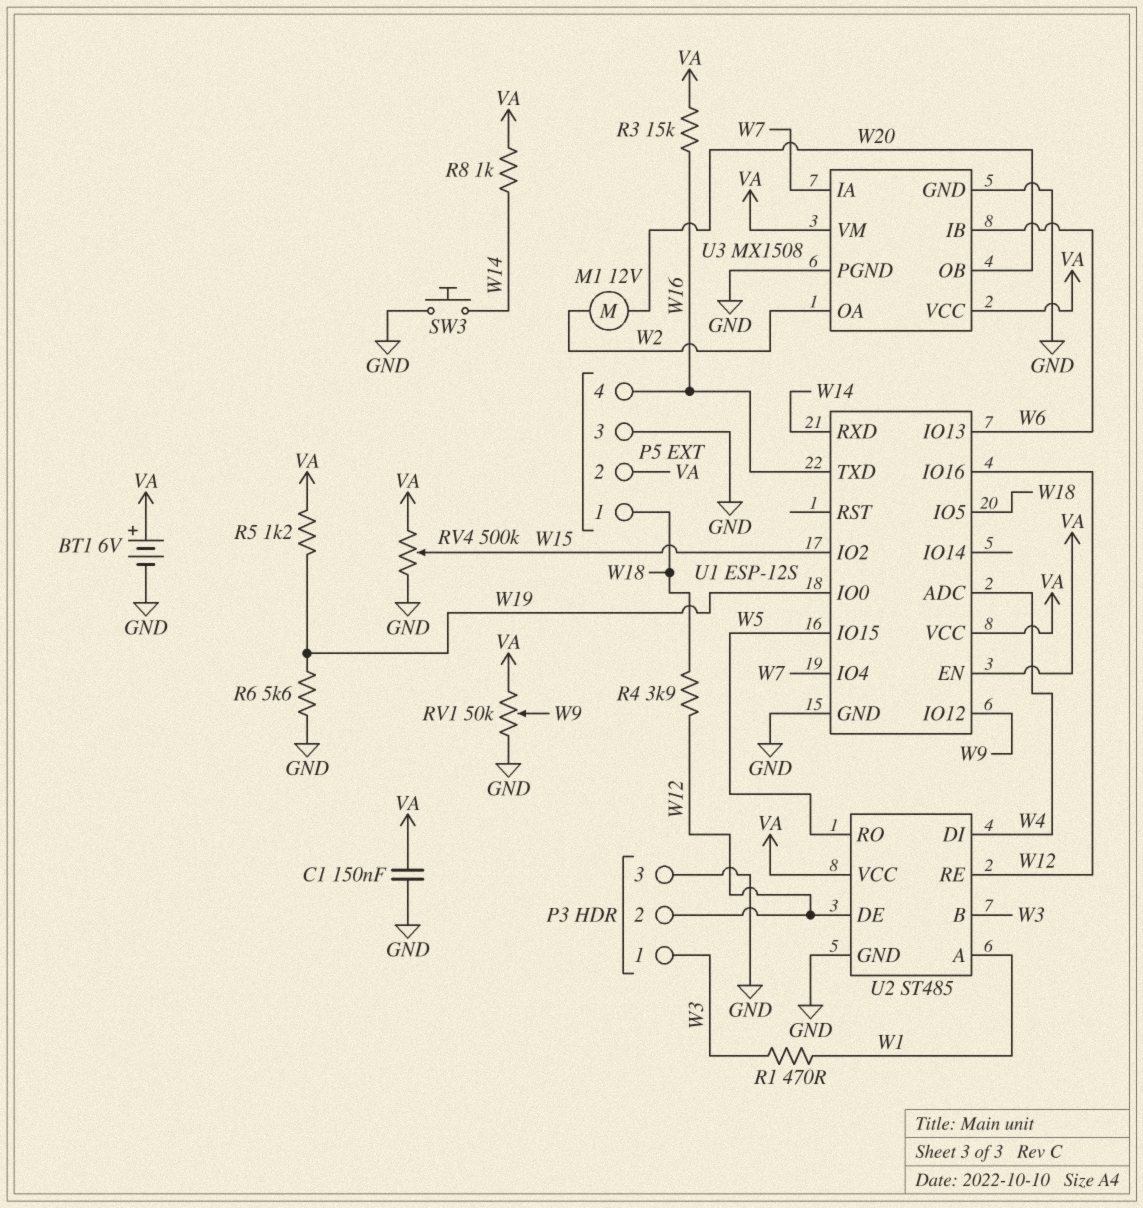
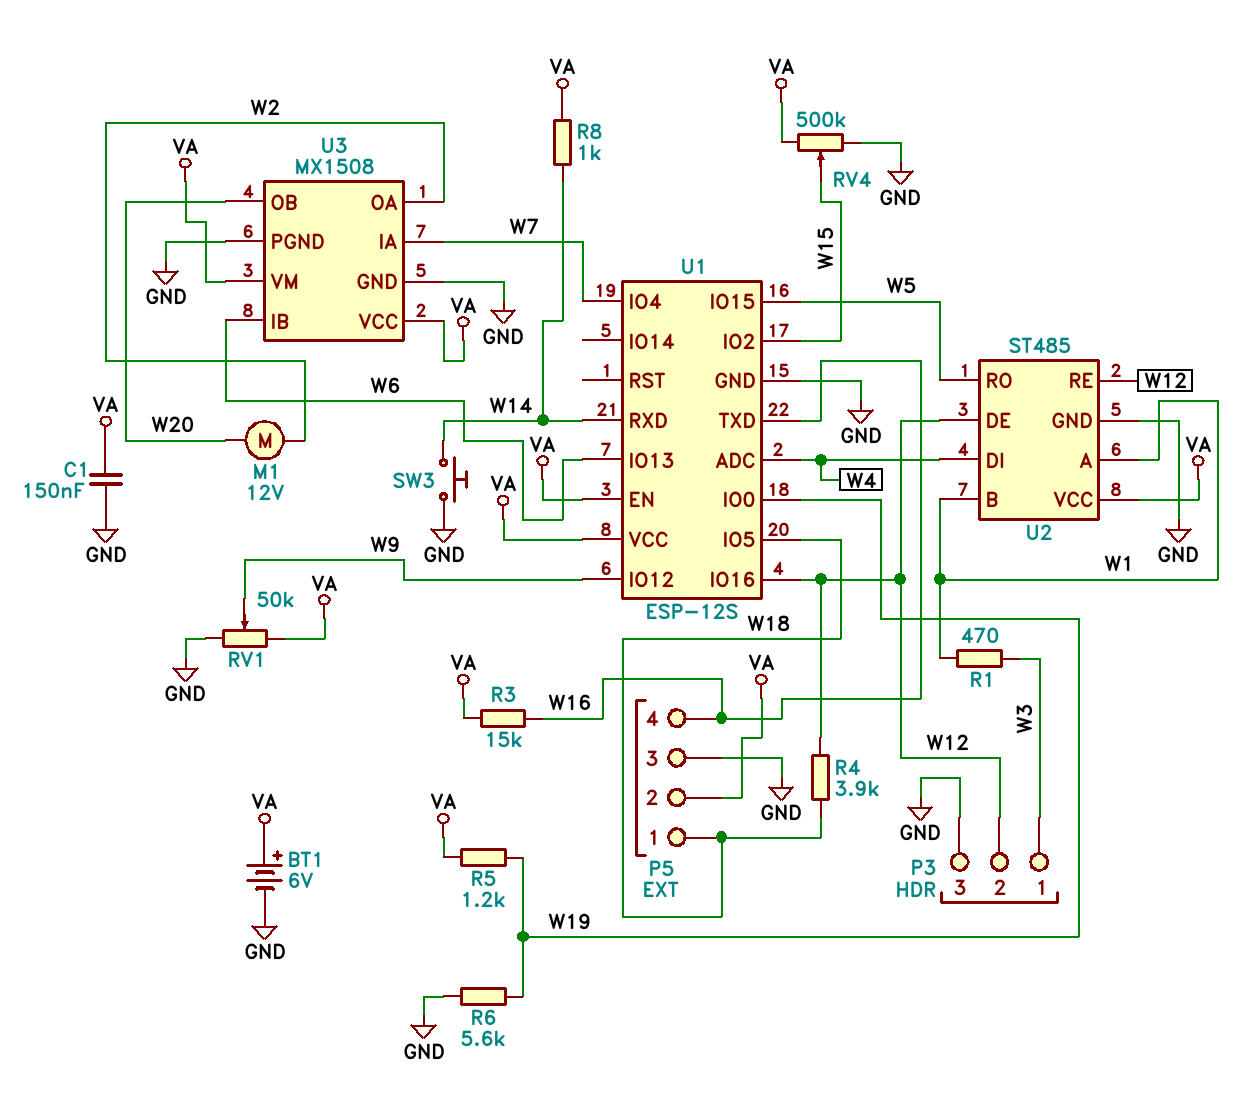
U2 pin B: W3 -> W1

